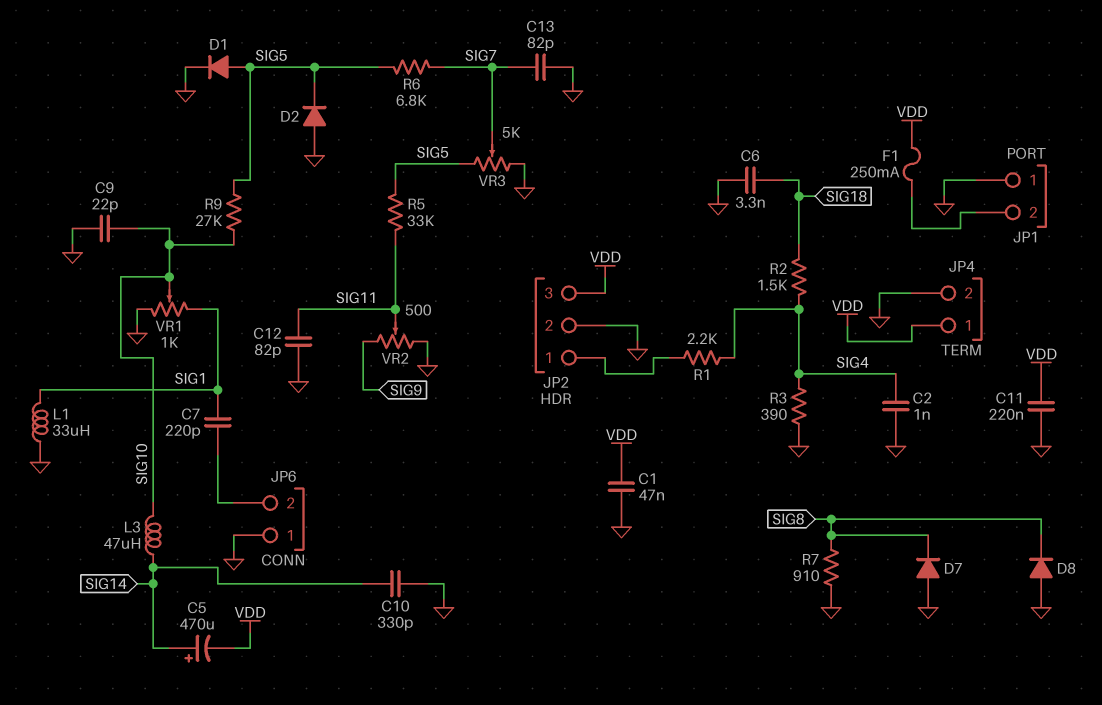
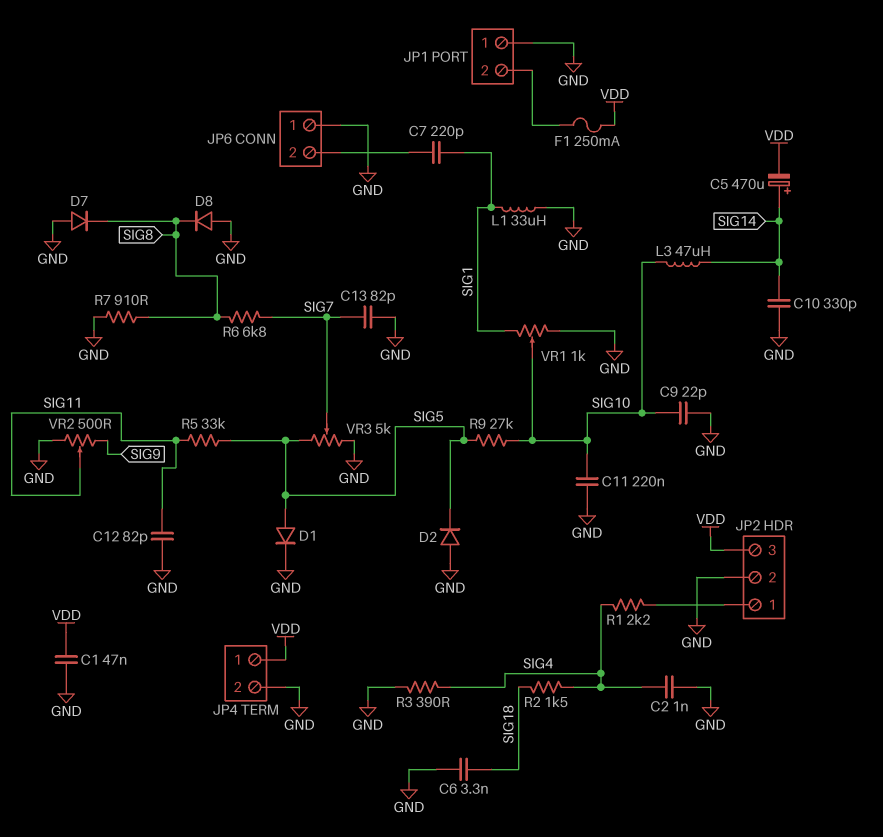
C11: 220nF (GND, VDD) -> 220nF (GND, SIG10)
R6: 6.8k (SIG5, SIG7) -> 6.8k (SIG7, SIG8)

